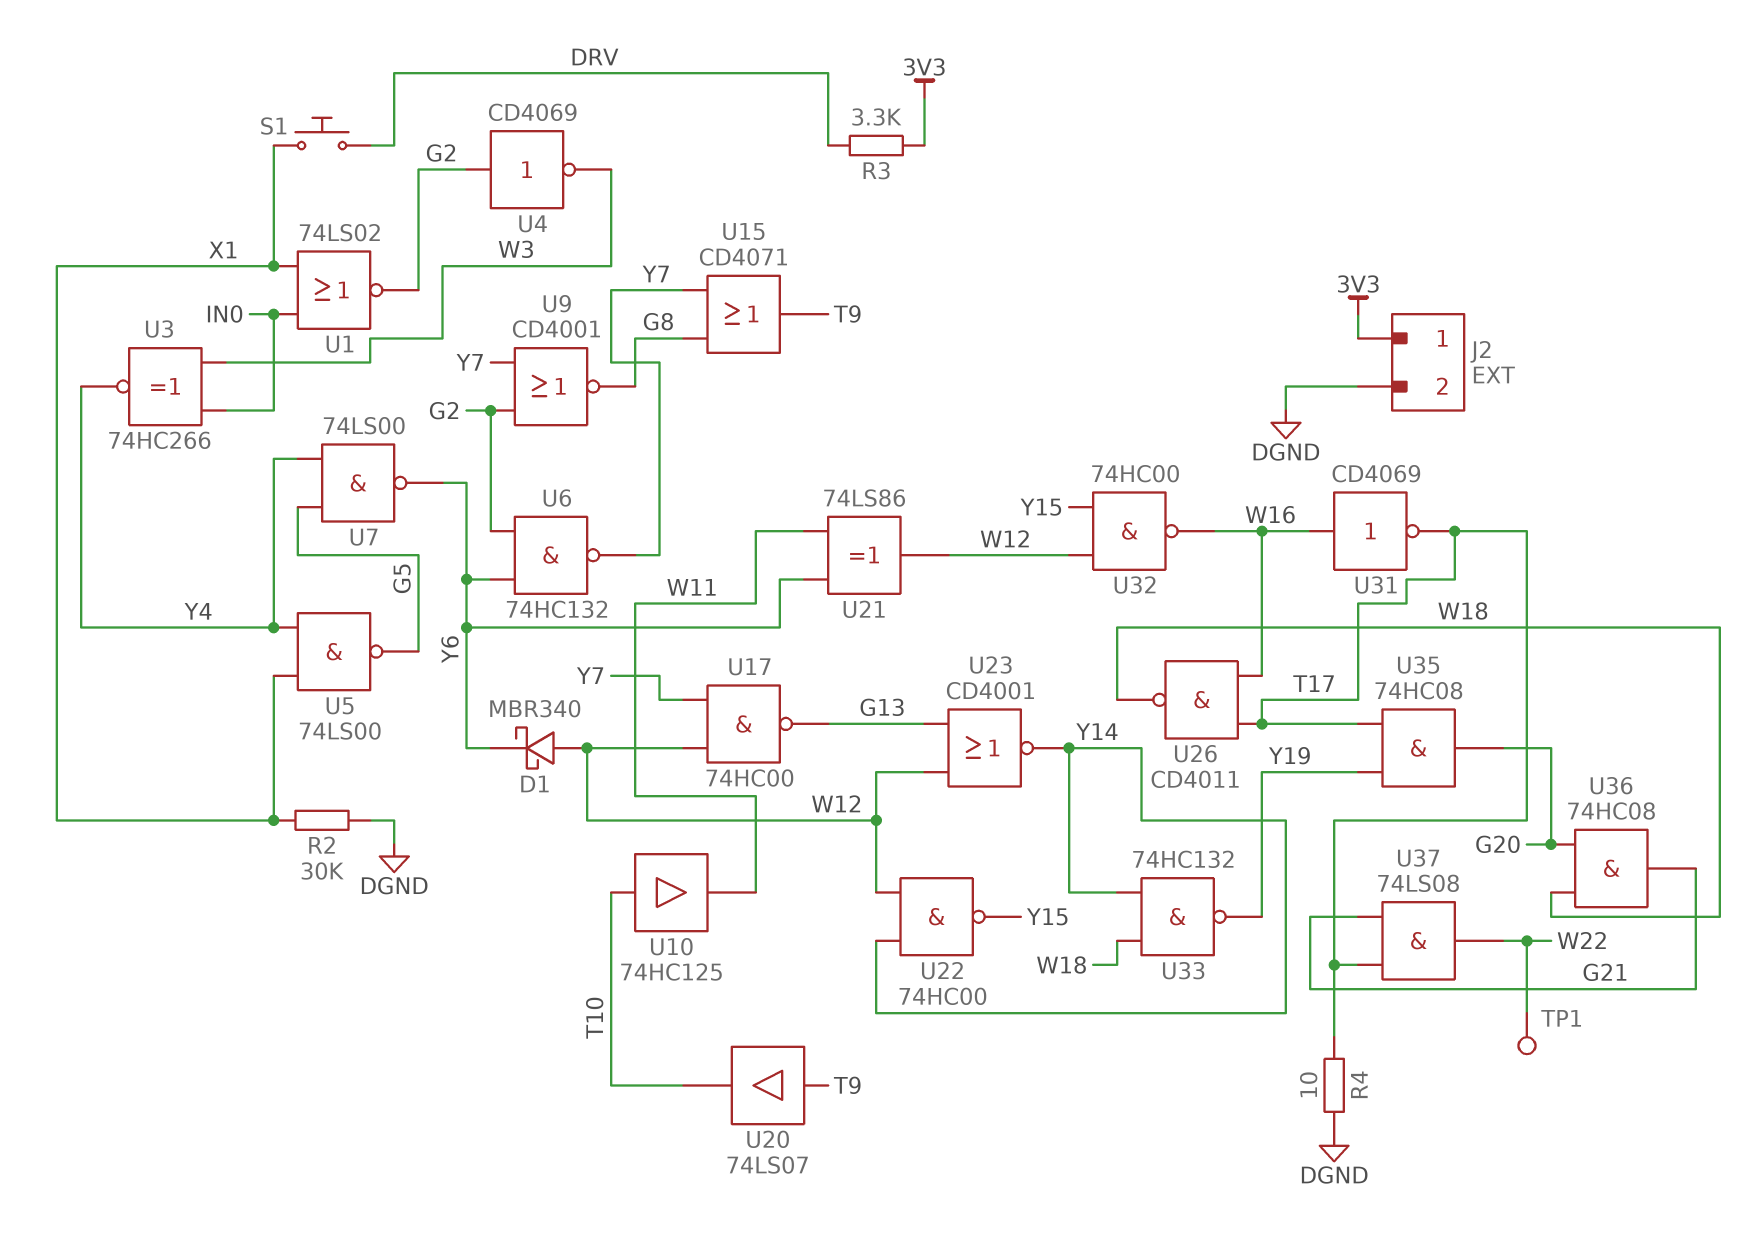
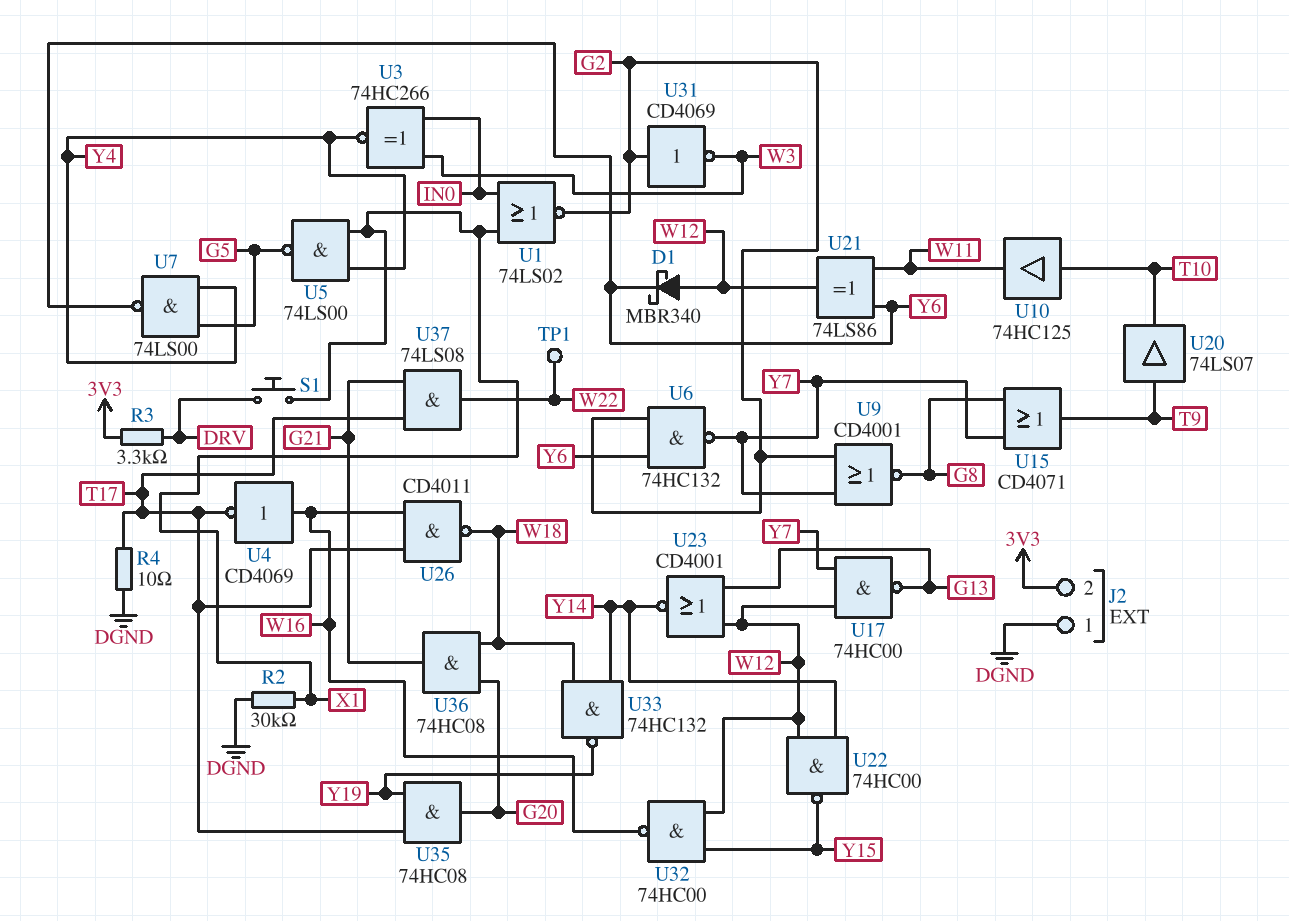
J2 pin 1: 3V3 -> DGND
J2 pin 2: DGND -> 3V3
U4: NOT CD4069 (in G2, out W3) -> NOT CD4069 (in W16, out T17)
U31: NOT CD4069 (in W16, out T17) -> NOT CD4069 (in G2, out W3)

